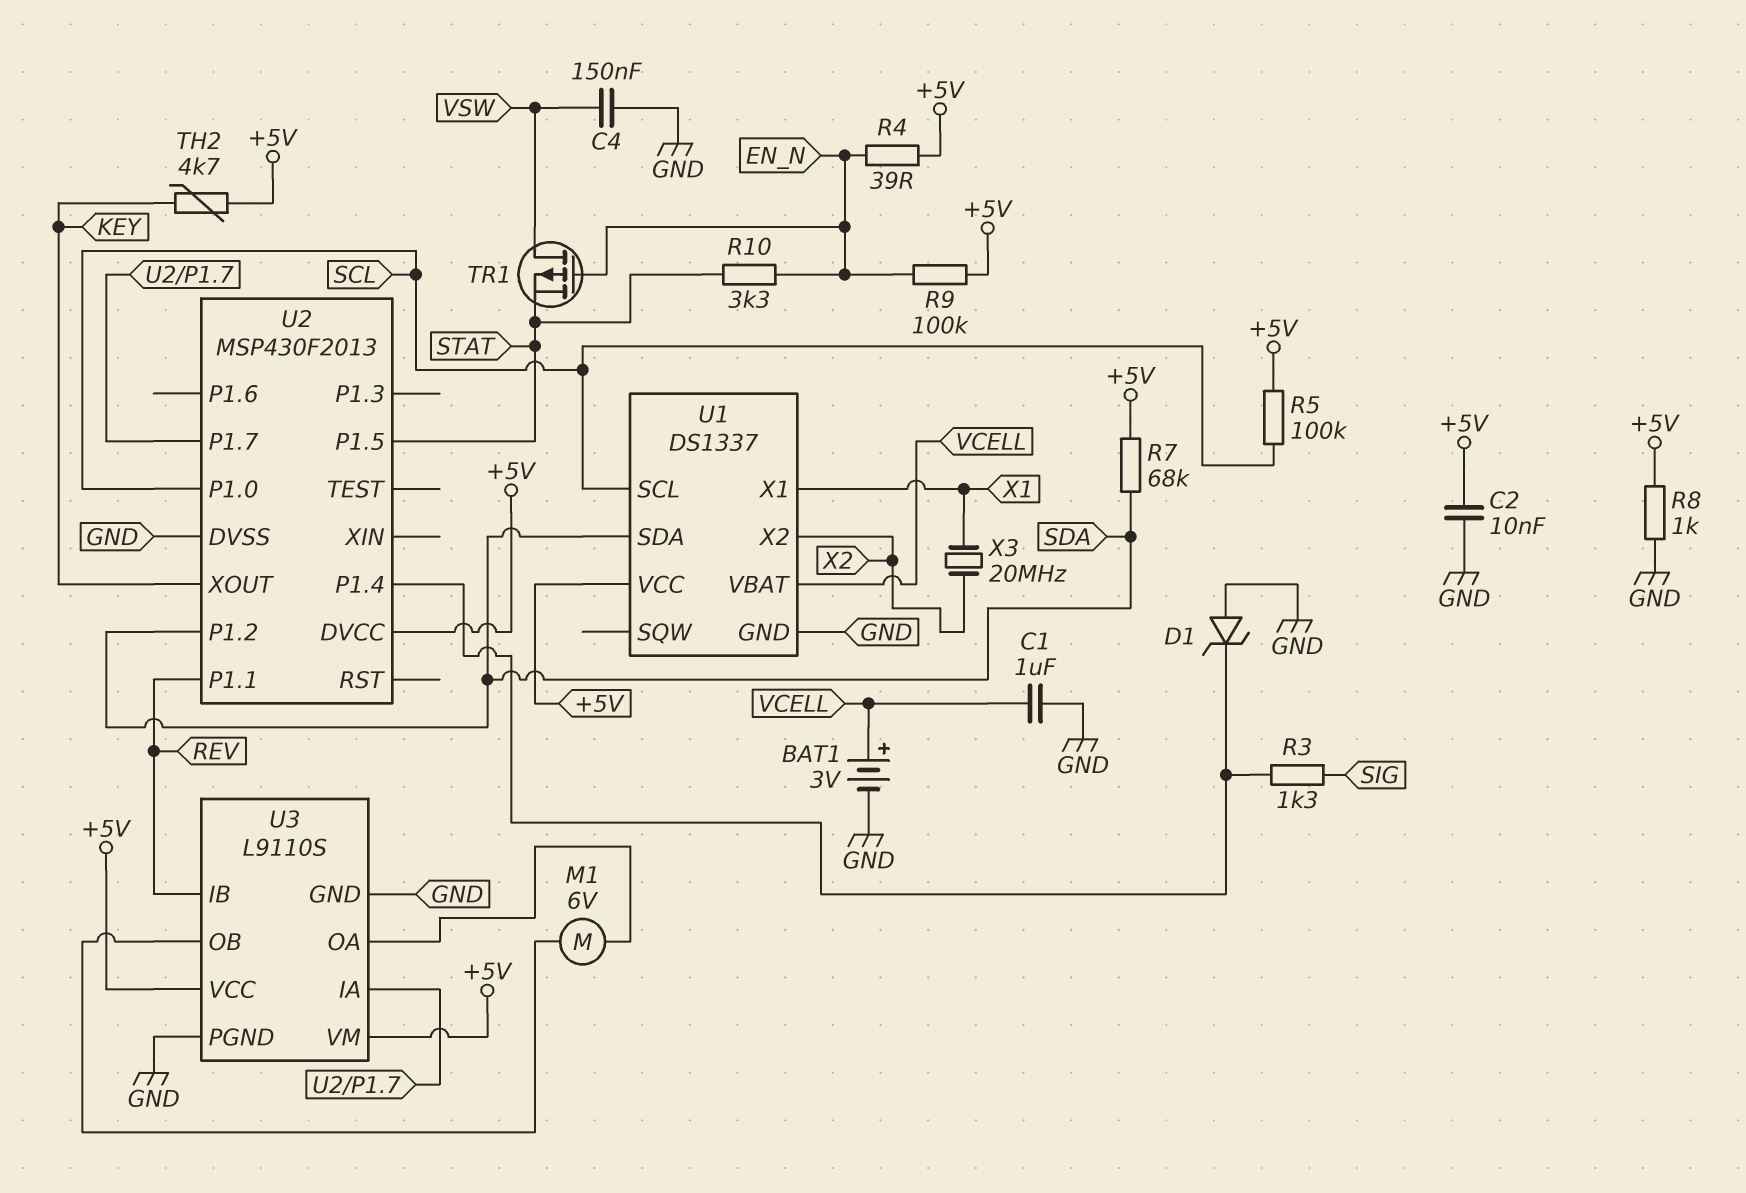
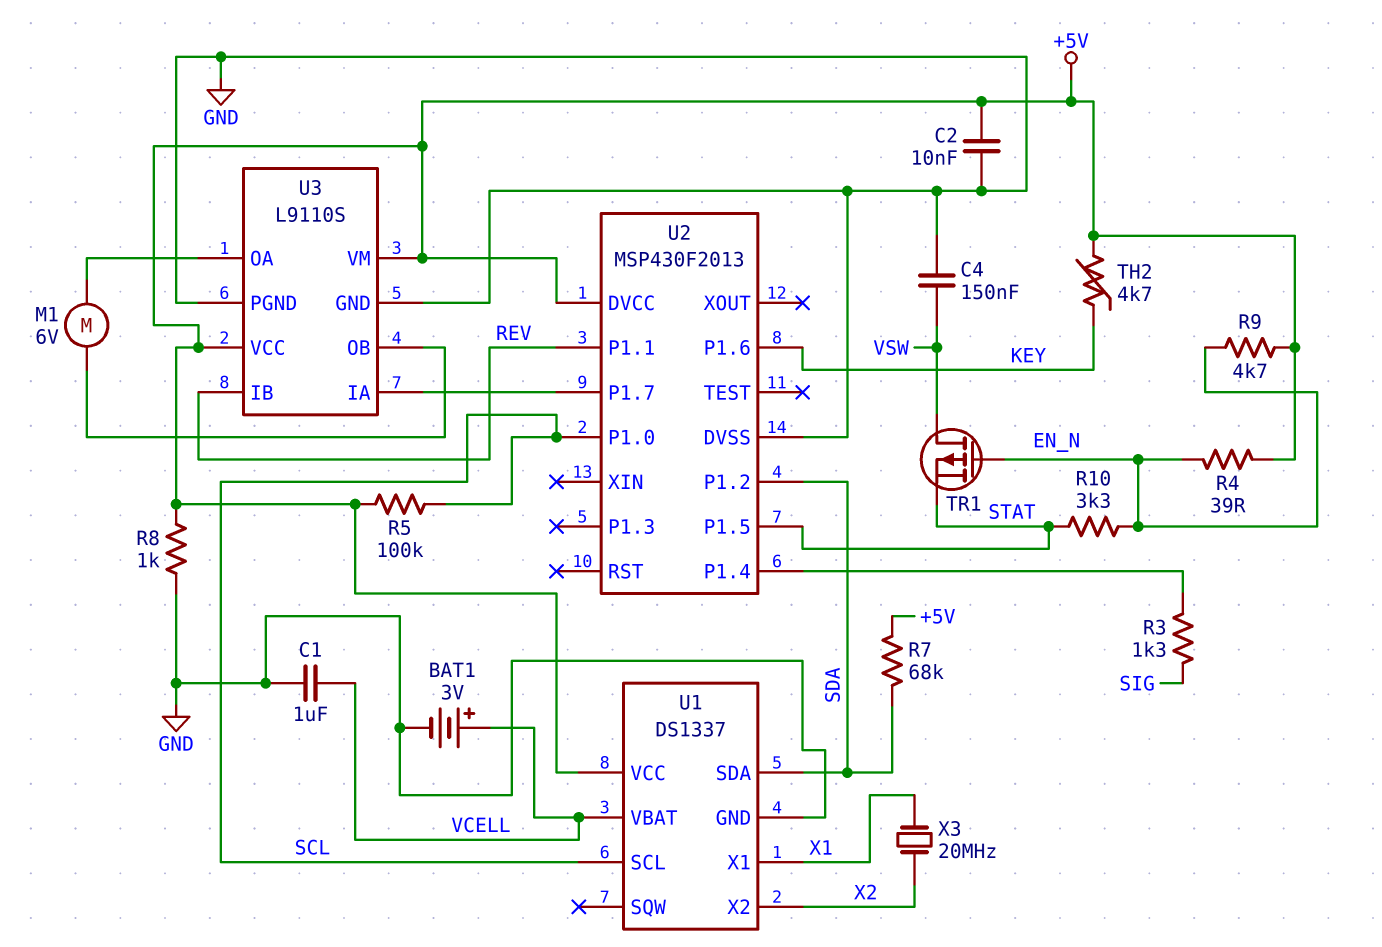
D1: zener (A GND, K U2/P1.4) -> none
R9: 100k (+5V, EN_N) -> 4.7k (+5V, EN_N)
U2 pin P1.6: none -> KEY
U2 pin XOUT: KEY -> none

